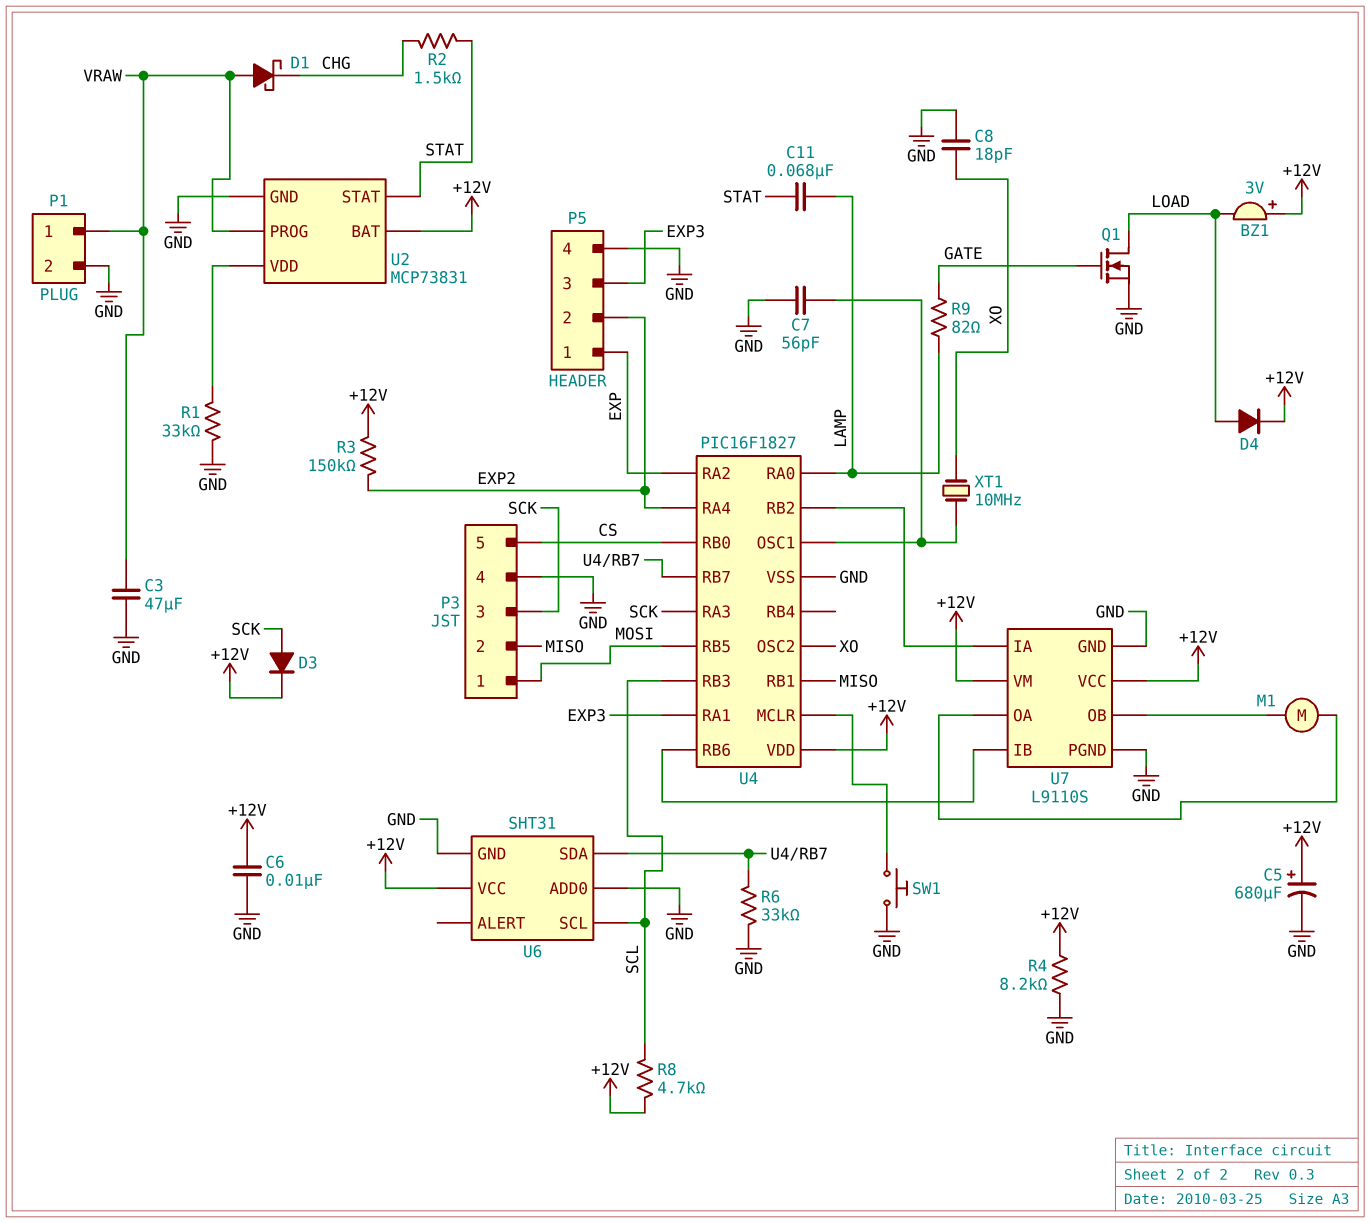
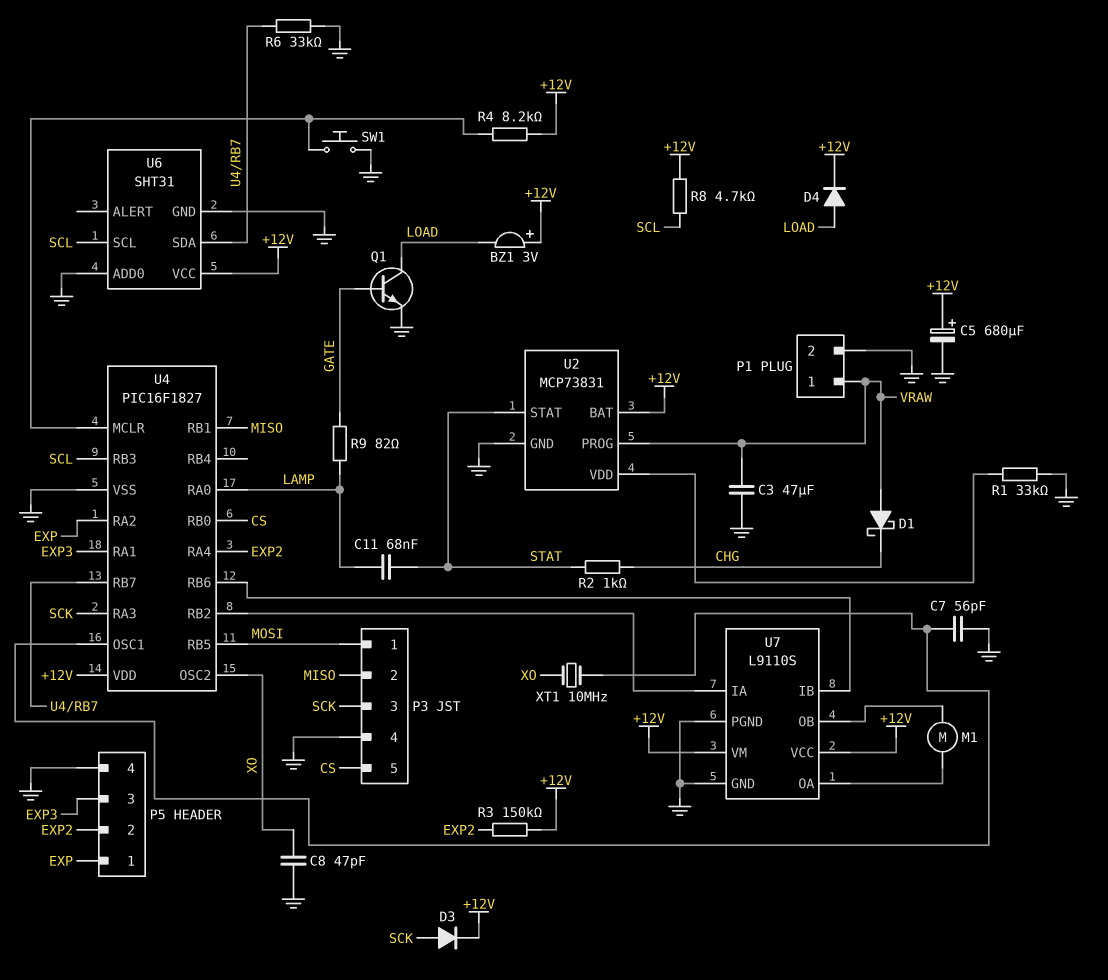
C6: 10nF (+12V, GND) -> none
C8: 18pF (GND, XO) -> 47pF (GND, XO)
Q1: NMOS (G GATE, D LOAD, S GND) -> NPN (B GATE, C LOAD, E GND)
R2: 1.5k (CHG, STAT) -> 1k (CHG, STAT)
R4: 8.2k (+12V, GND) -> 8.2k (+12V, U4/MCLR)

